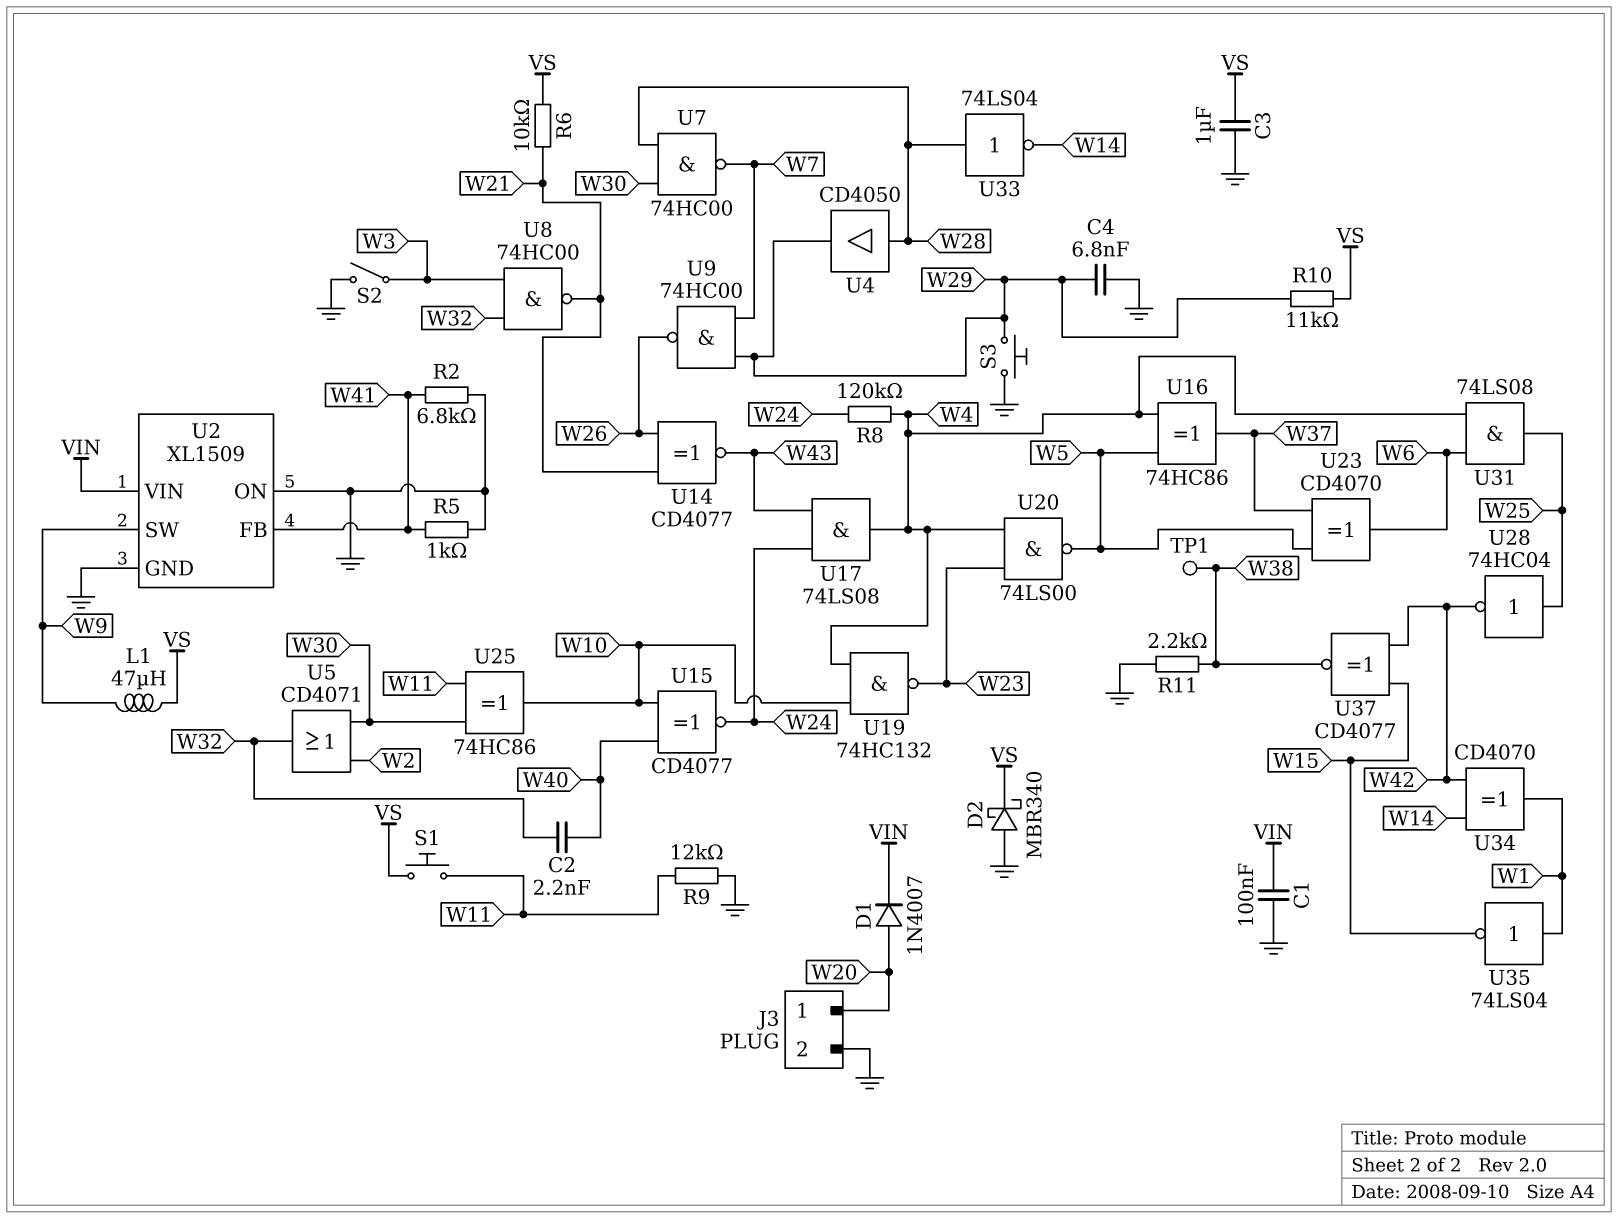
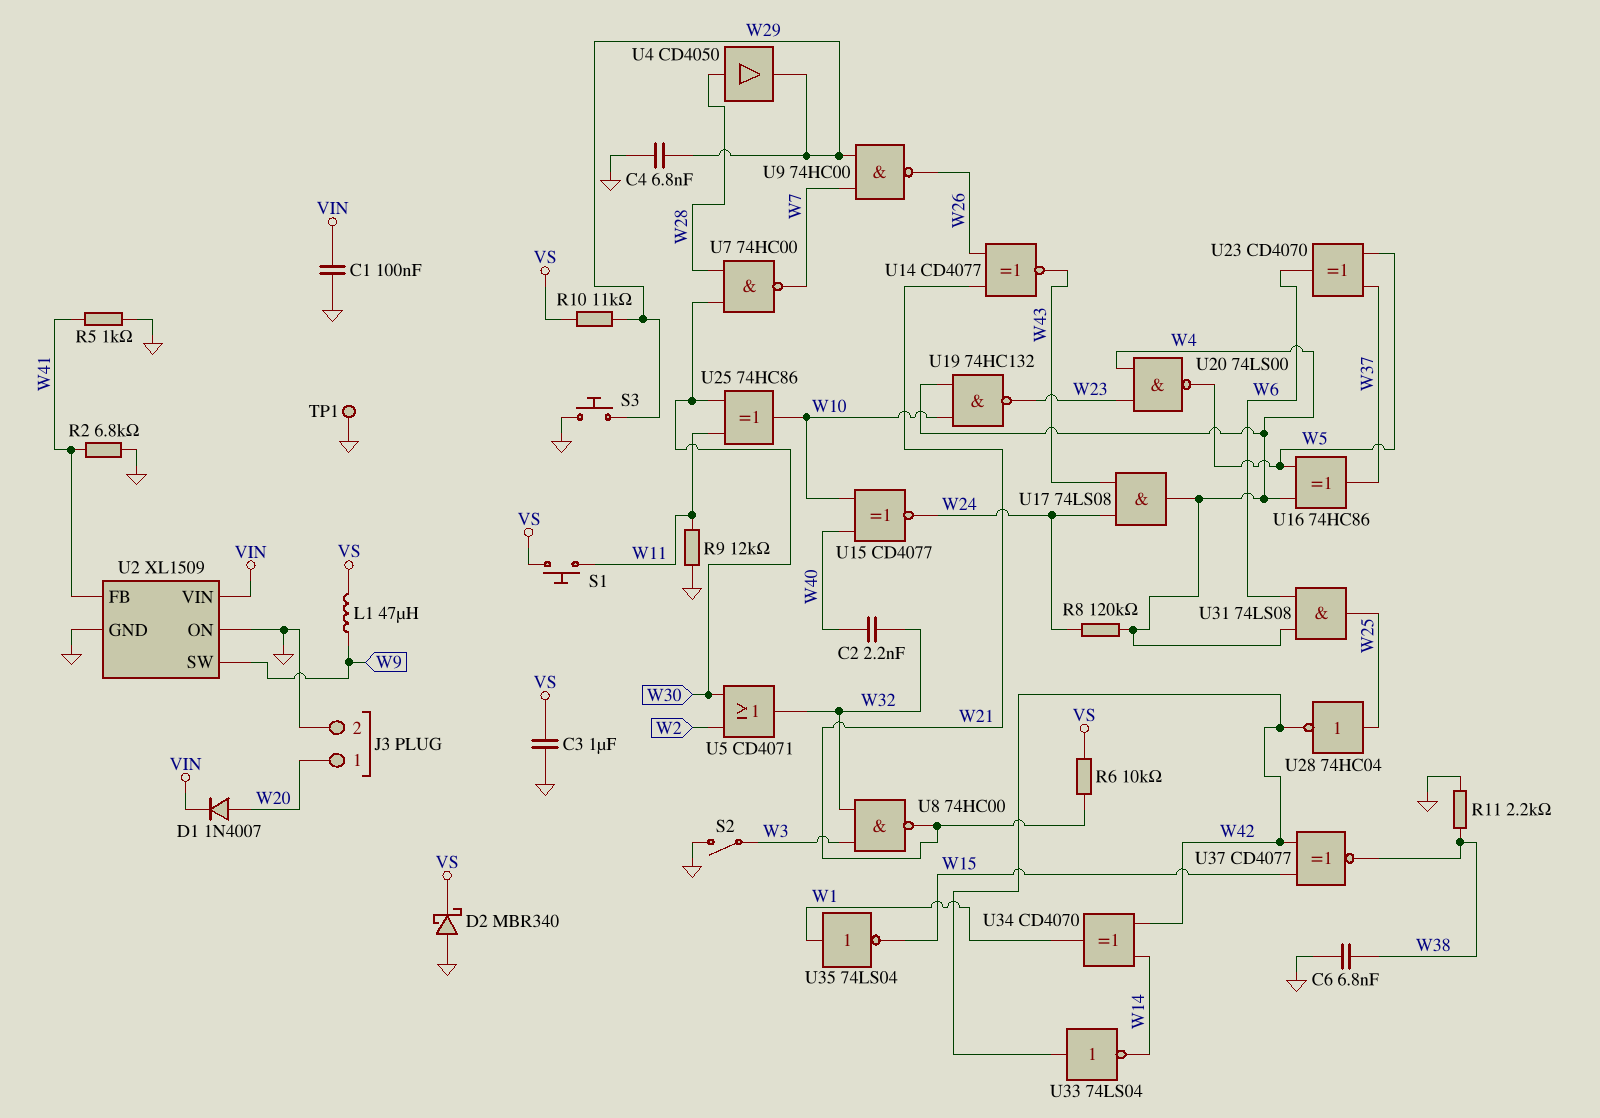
C6: none -> 6.8nF (GND, W38)
TP1: test point (W38) -> test point (GND)
U33: NOT 74LS04 (in W28, out W14) -> NOT 74LS04 (in W42, out W14)

